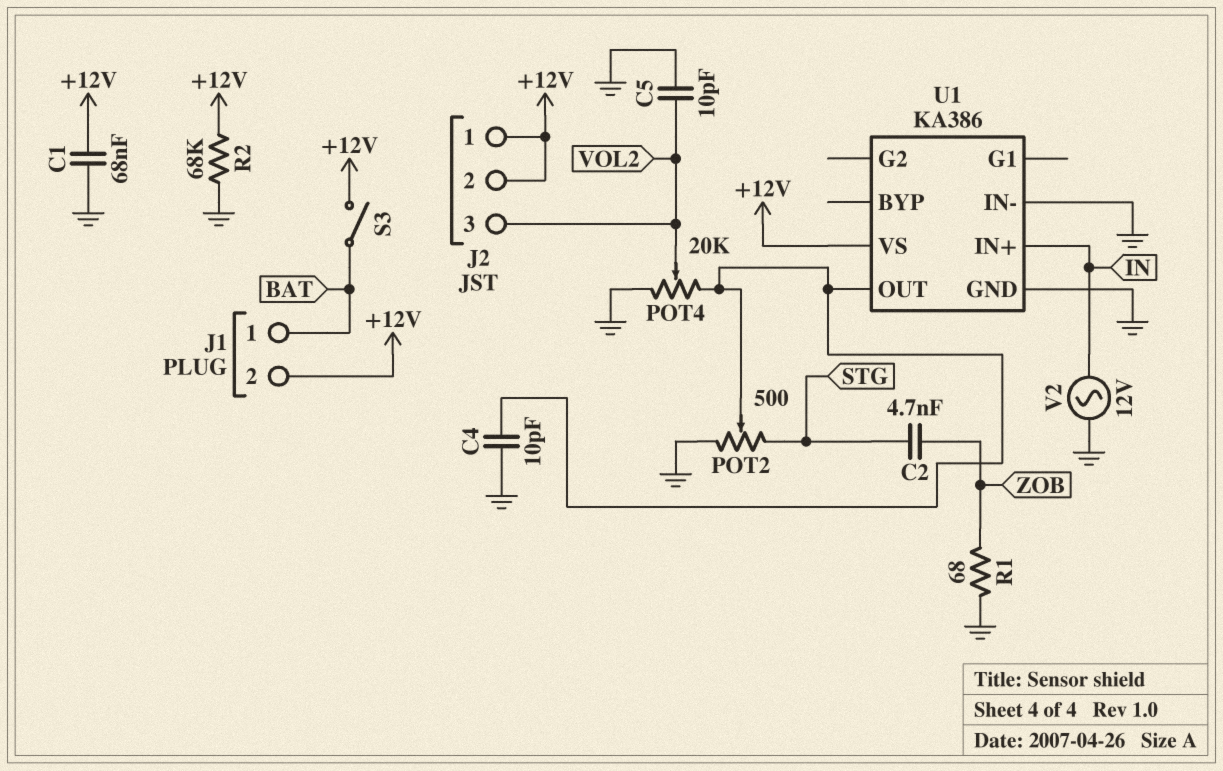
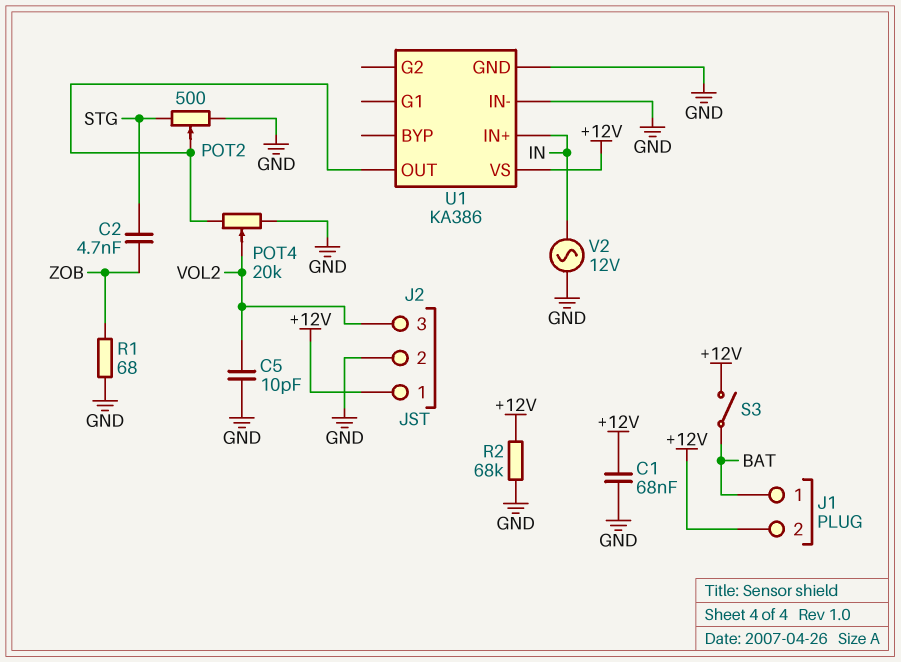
C4: 10pF (GND, U1/OUT) -> none
J2 pin 2: +12V -> GND

